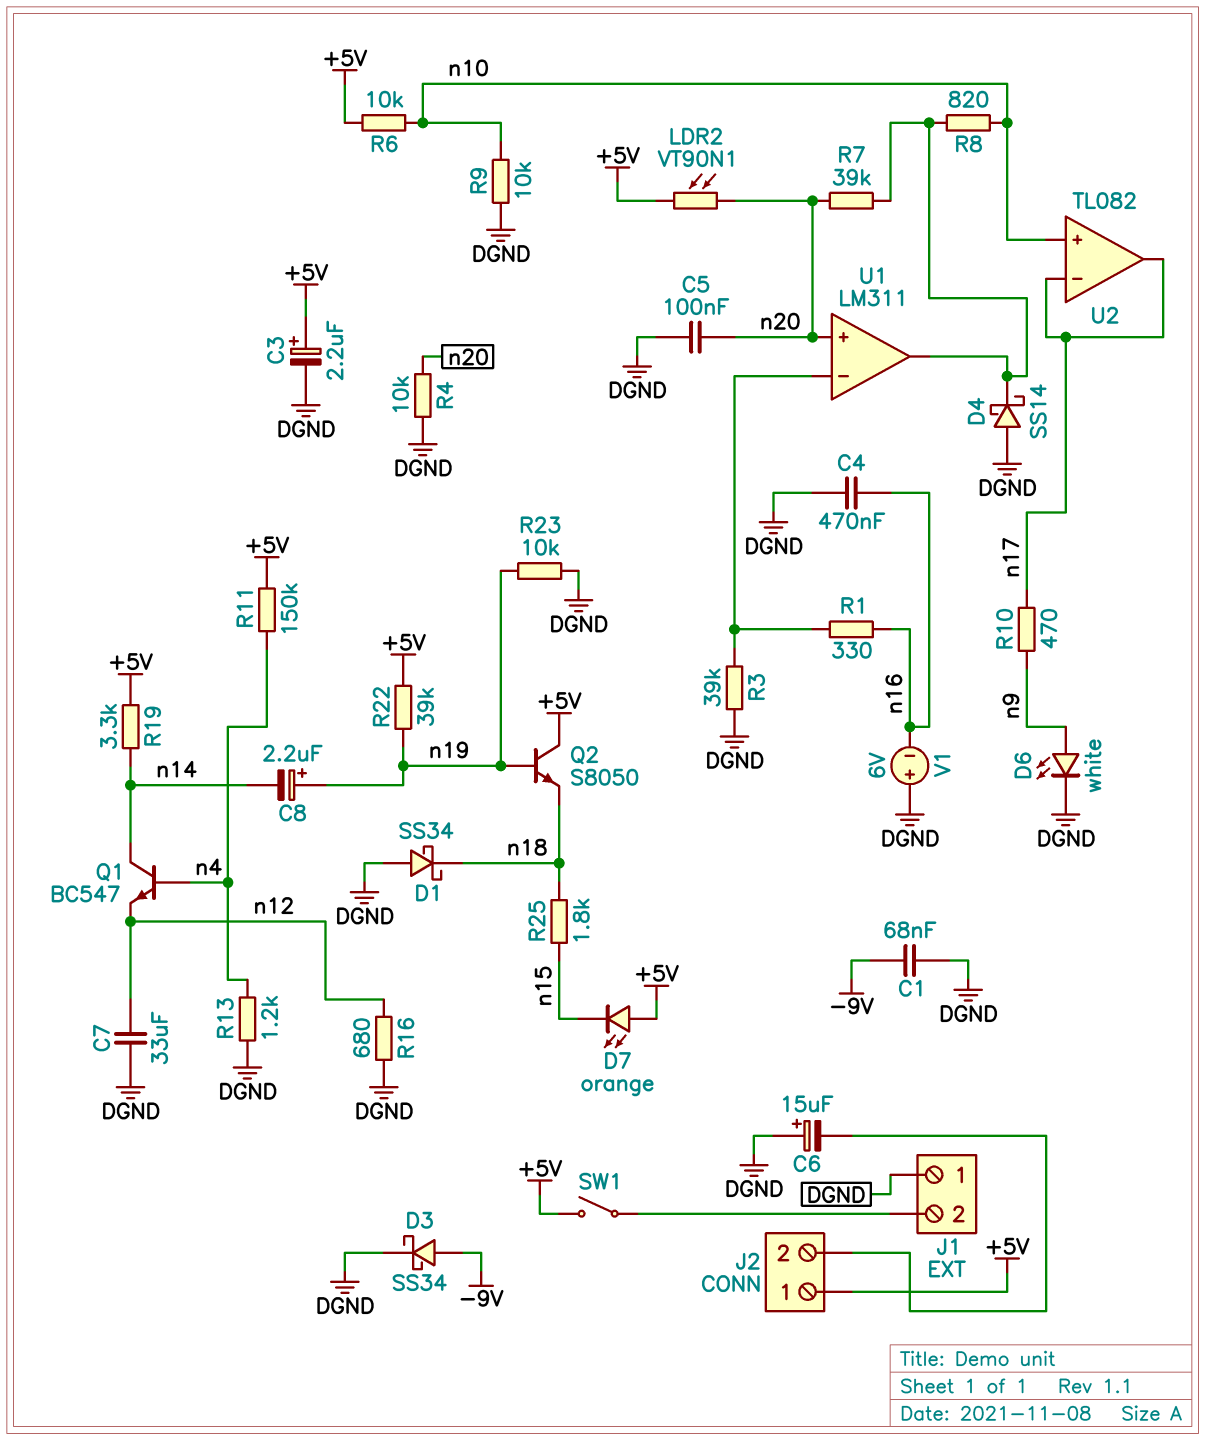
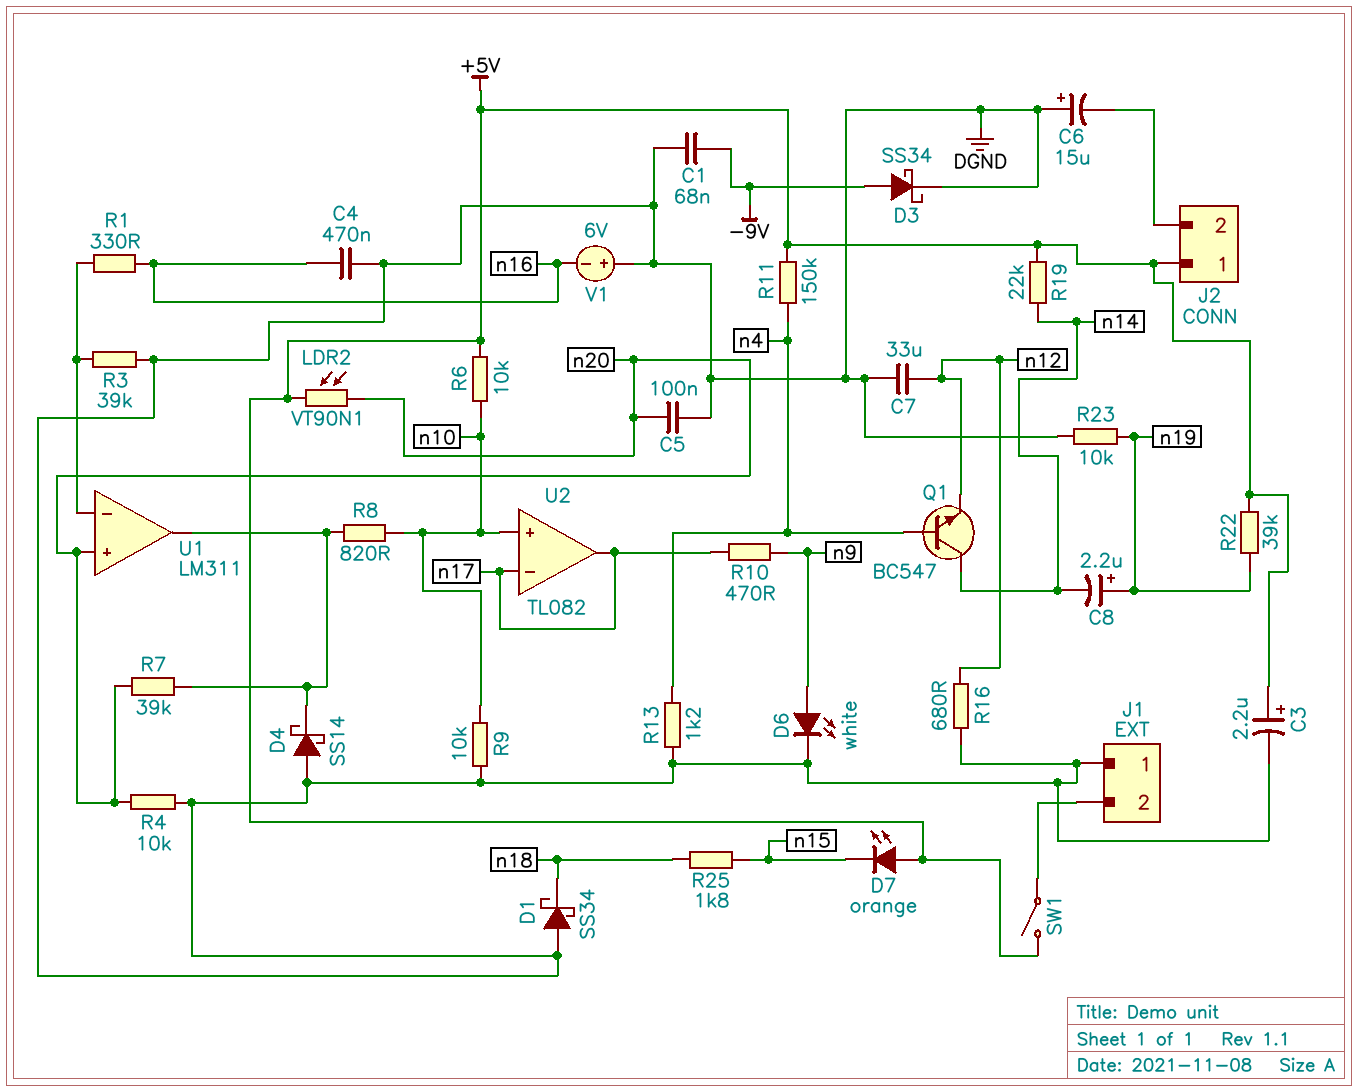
Q2: NPN S8050 (B n19, C +5V, E n18) -> none
R19: 3.3k (+5V, n14) -> 22k (+5V, n14)

